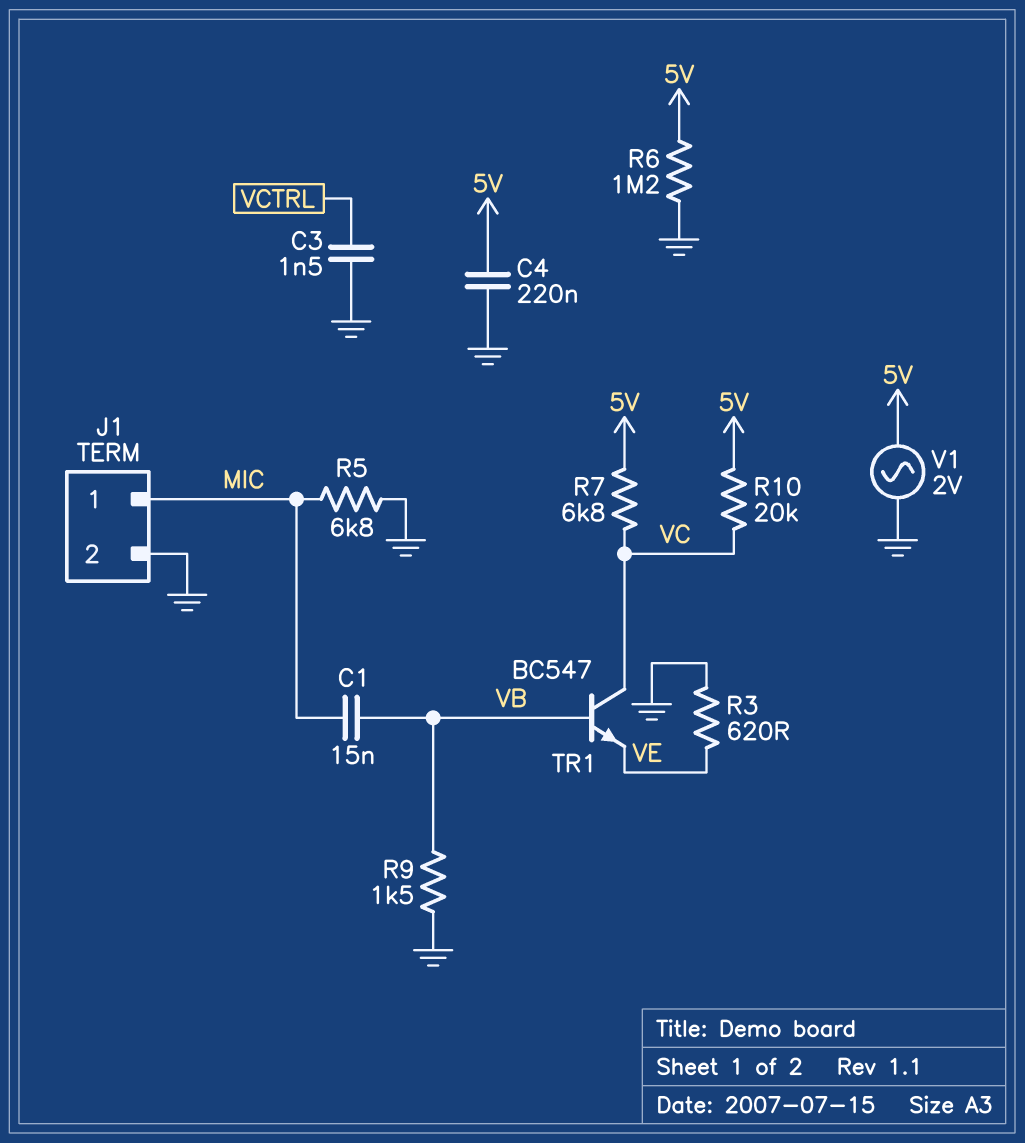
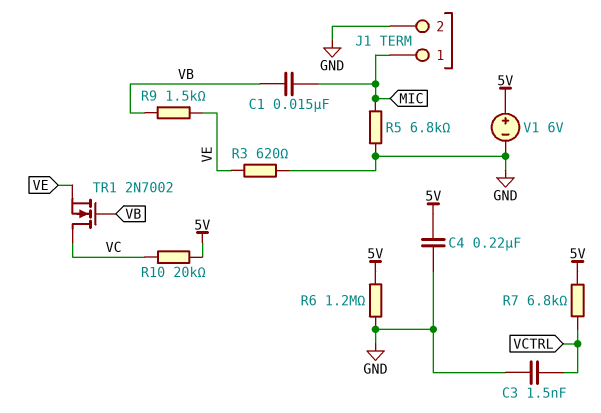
R7: 6.8k (5V, VC) -> 6.8k (5V, VCTRL)
R9: 1.5k (GND, VB) -> 1.5k (VB, VE)
TR1: NPN BC547 (B VB, C VC, E VE) -> NMOS 2N7002 (G VB, D VC, S VE)
V1: AC 2V (5V, GND) -> 6V (plus 5V, minus GND)

